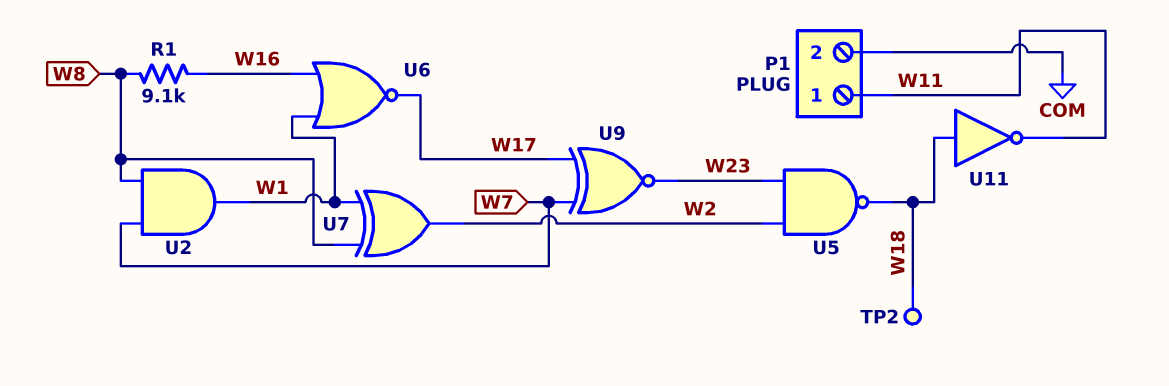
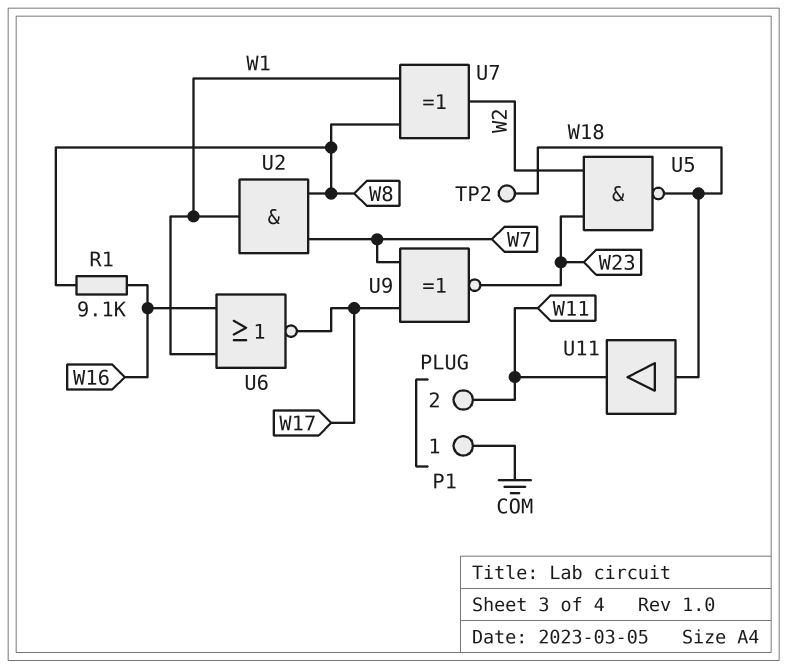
P1 pin 1: W11 -> COM
P1 pin 2: COM -> W11
U11: NOT (in W18, out W11) -> buffer (in W18, out W11)

